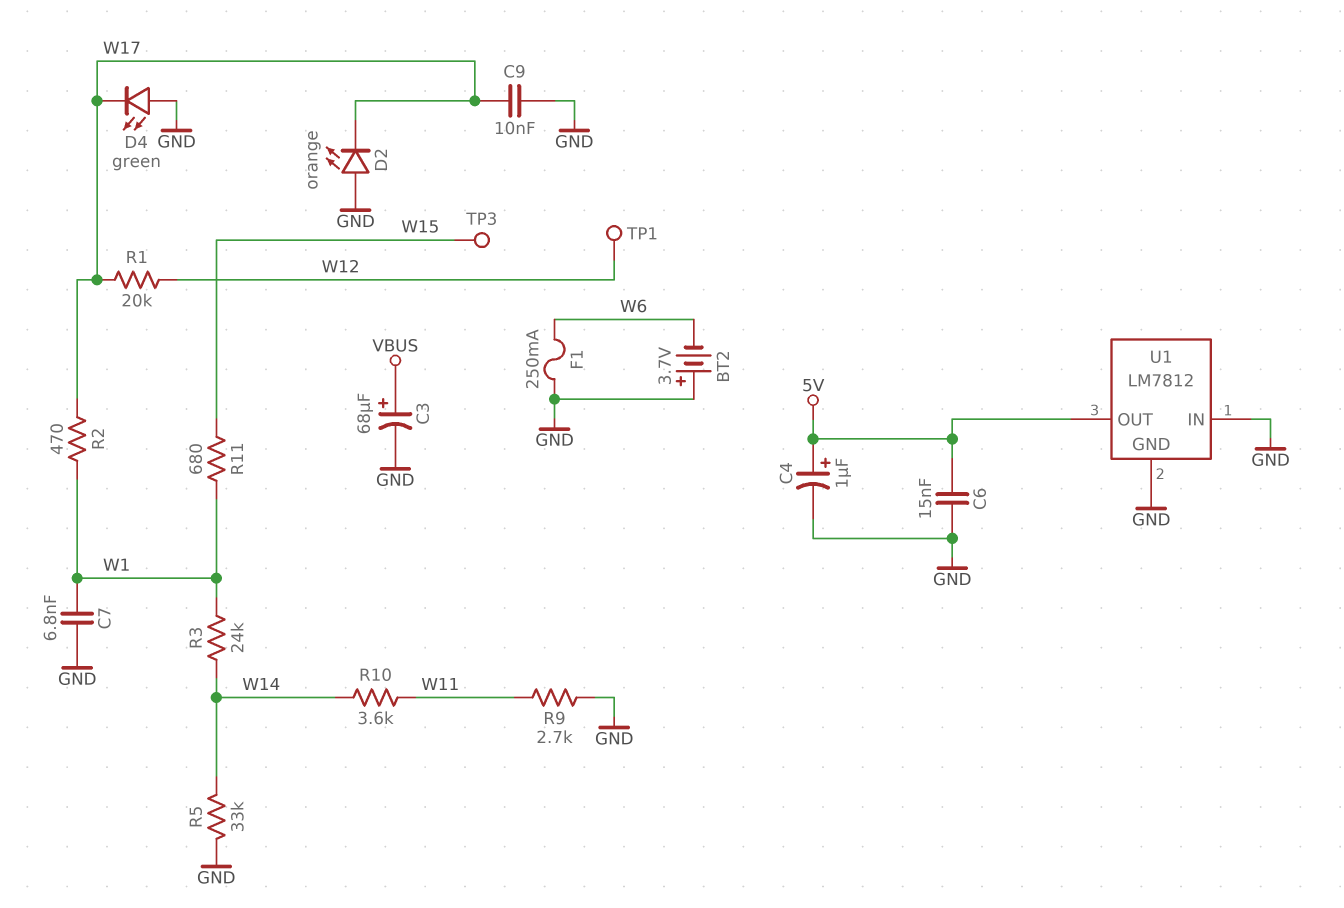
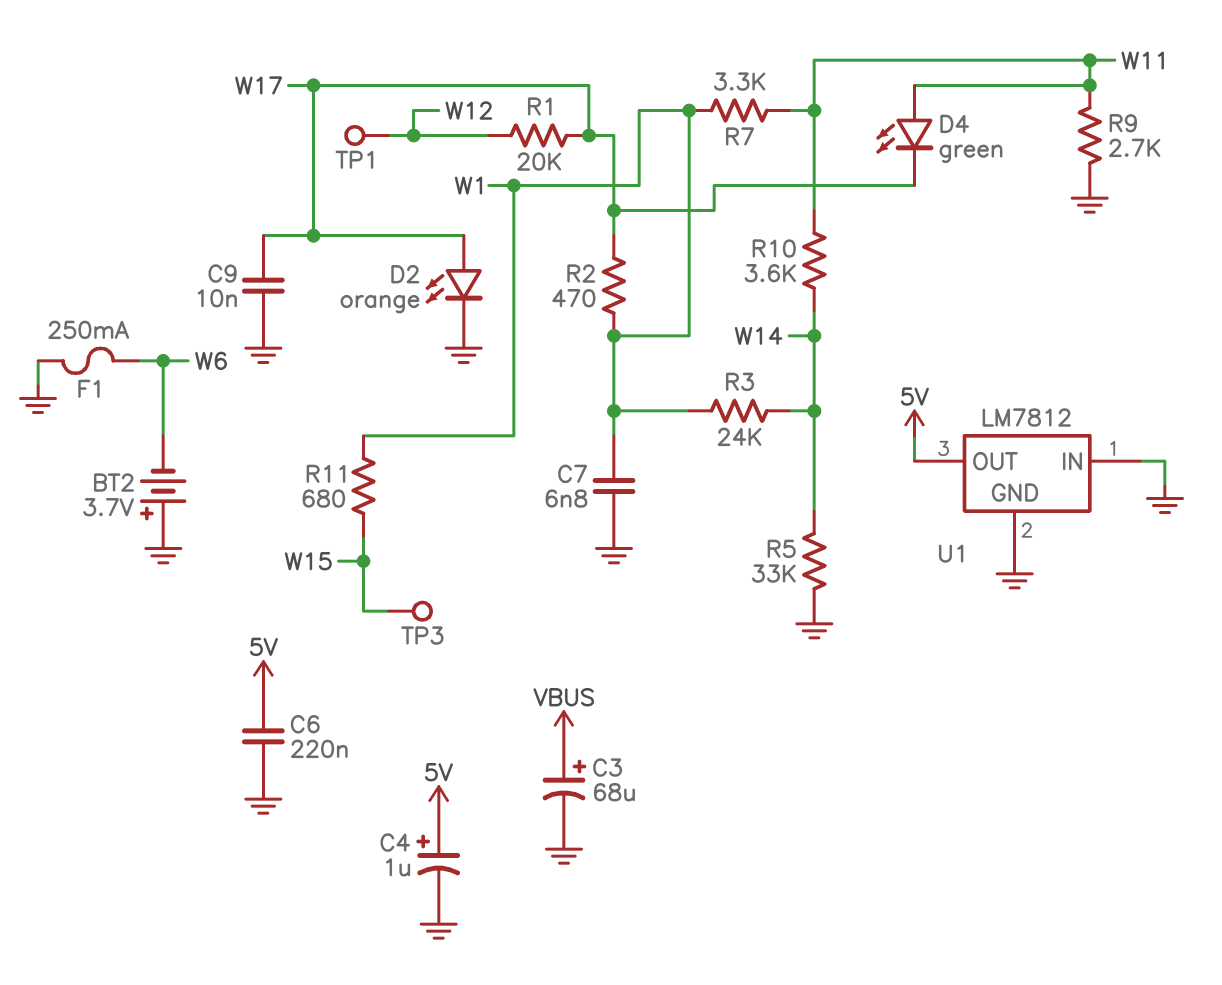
C6: 15nF (5V, GND) -> 220nF (5V, GND)
D2: LED orange (A GND, K W17) -> LED orange (A W17, K GND)
D4: LED green (A GND, K W17) -> LED green (A W11, K W17)
R7: none -> 3.3k (W1, W11)

